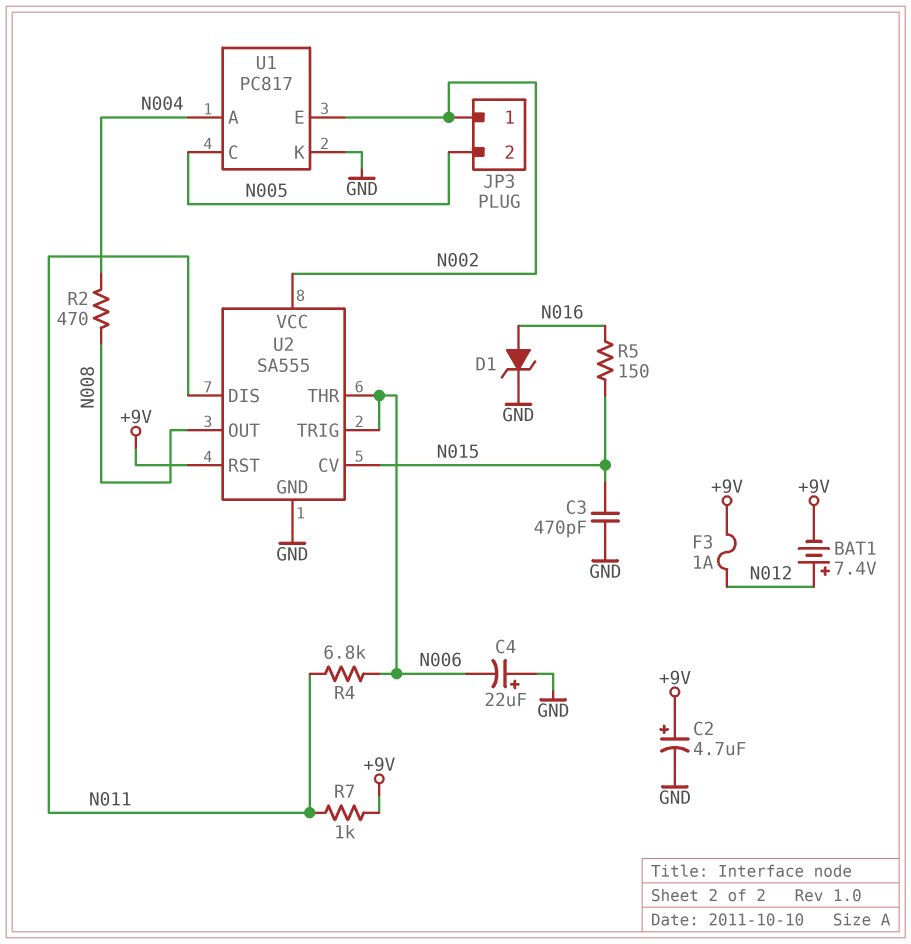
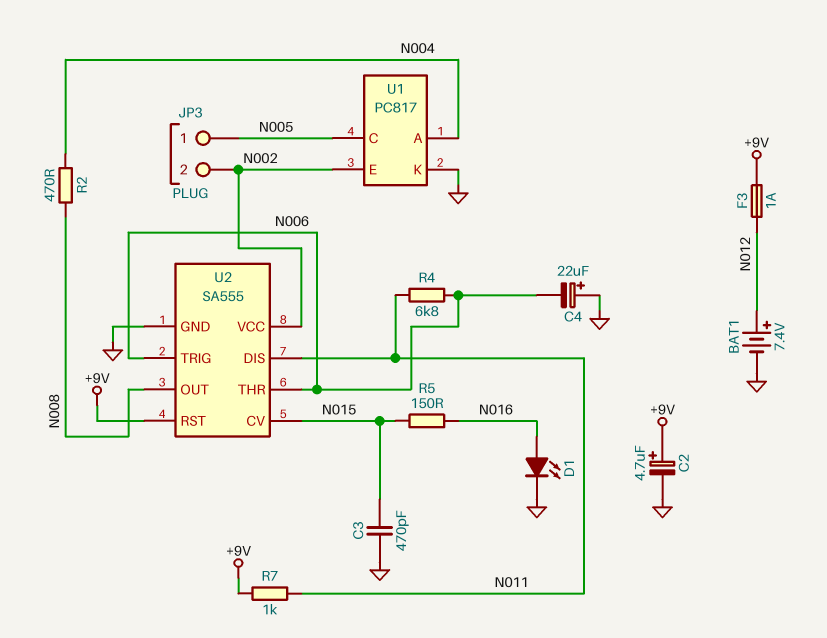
BAT1: 7.4V (plus N012, minus +9V) -> 7.4V (plus N012, minus GND)
D1: zener (A N016, K GND) -> LED (A N016, K GND)
JP3 pin 1: N002 -> N005
JP3 pin 2: N005 -> N002

